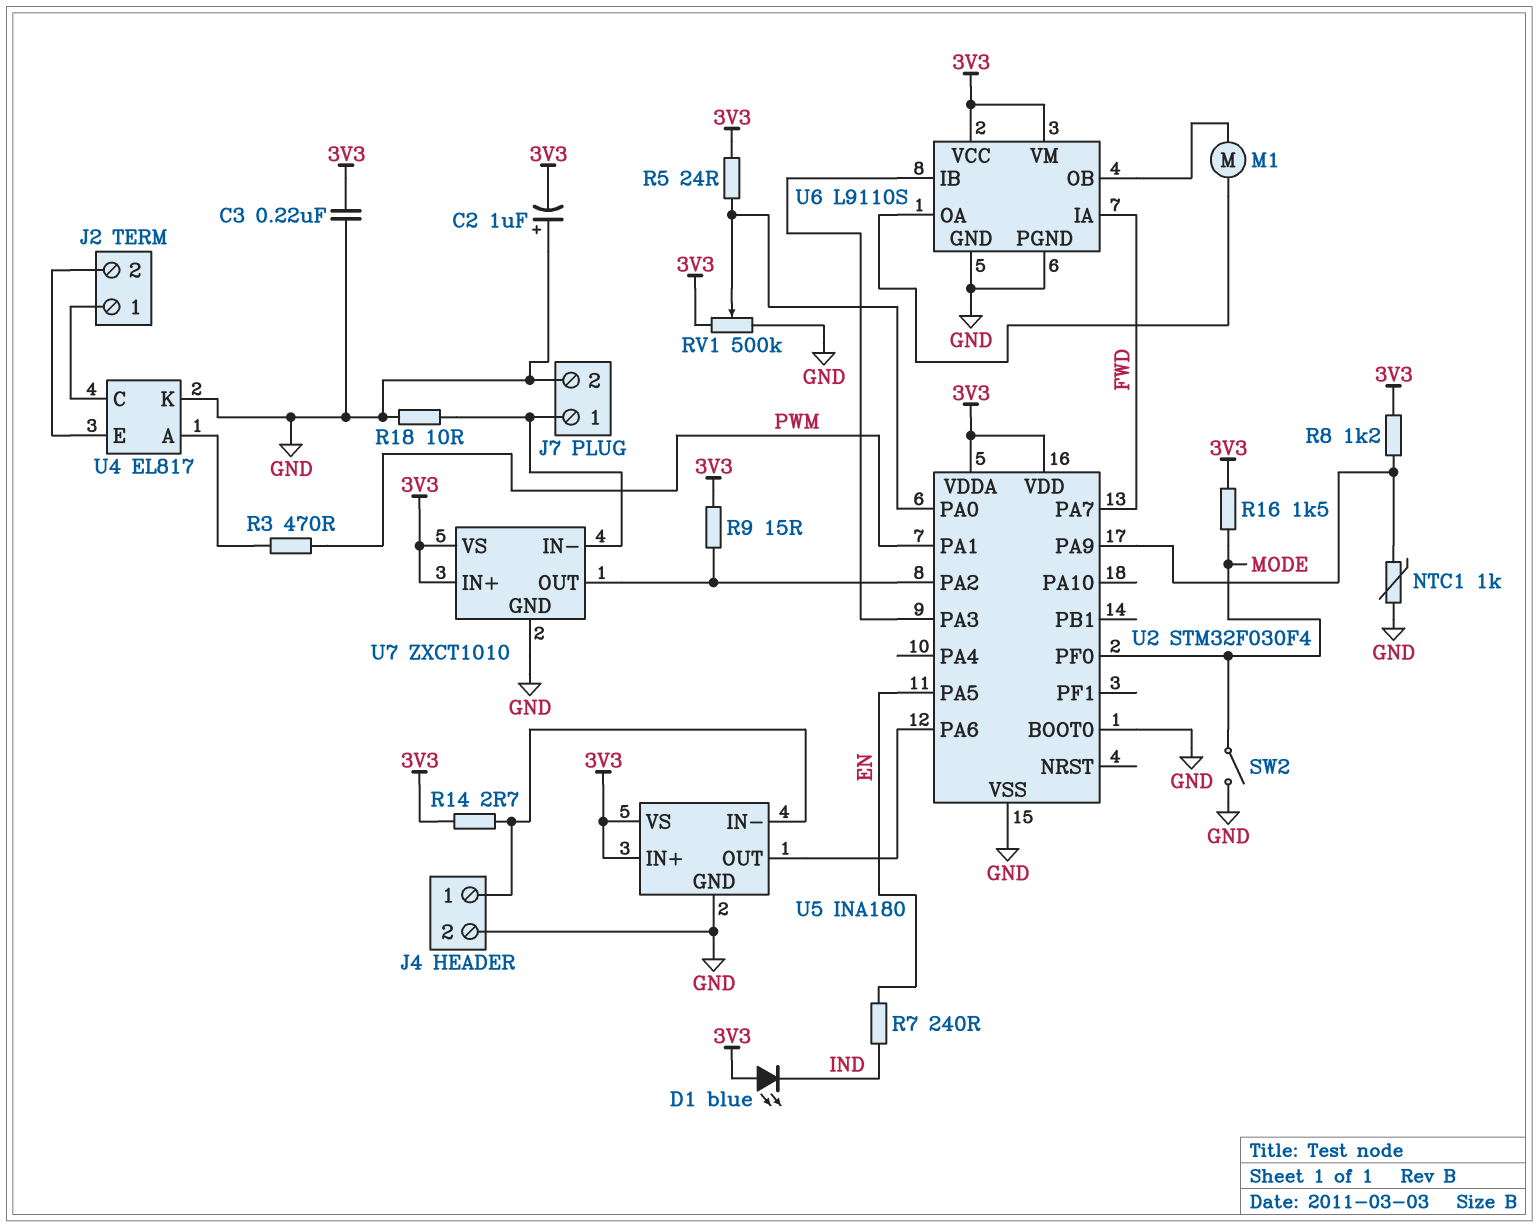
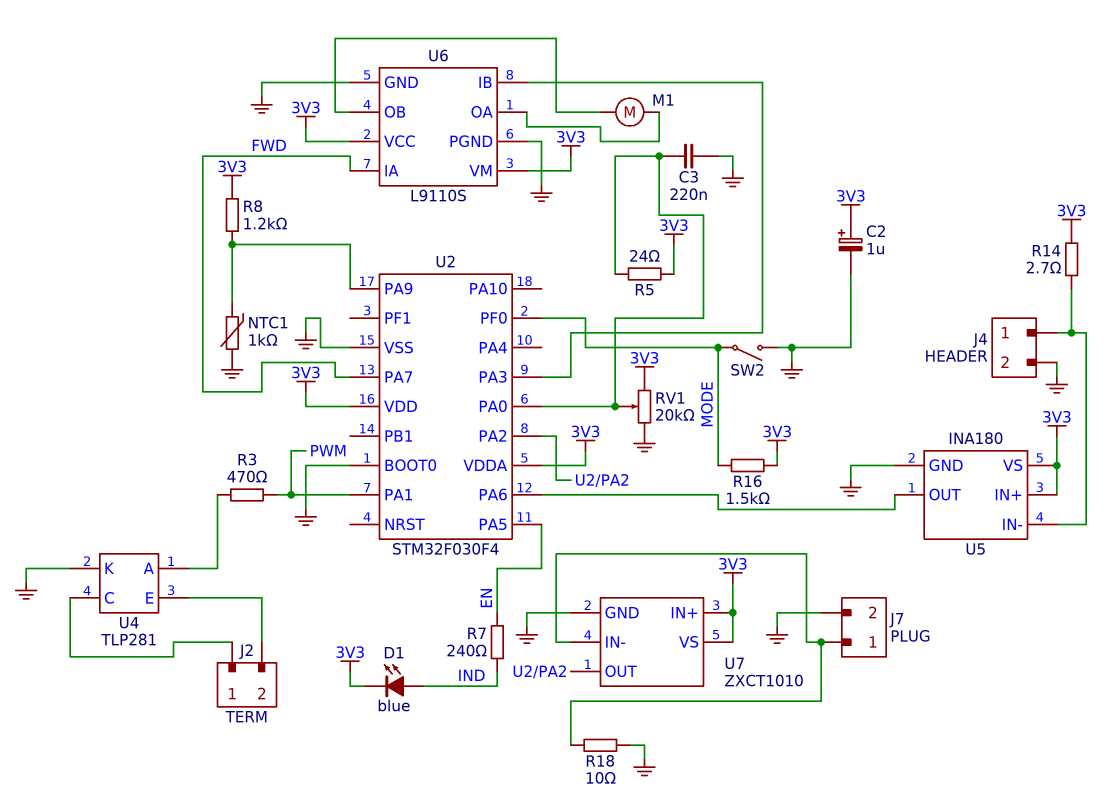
C2: 1uF (plus GND, minus 3V3) -> 1uF (plus 3V3, minus GND)
C3: 220nF (3V3, GND) -> 220nF (GND, U2/PA0)
D1: LED blue (A 3V3, K IND) -> LED blue (A IND, K 3V3)
R9: 15 (3V3, U2/PA2) -> none
RV1: 500k (3V3, GND, wiper U2/PA0) -> 20k (3V3, GND, wiper U2/PA0)
U4: EL817 -> TLP281

